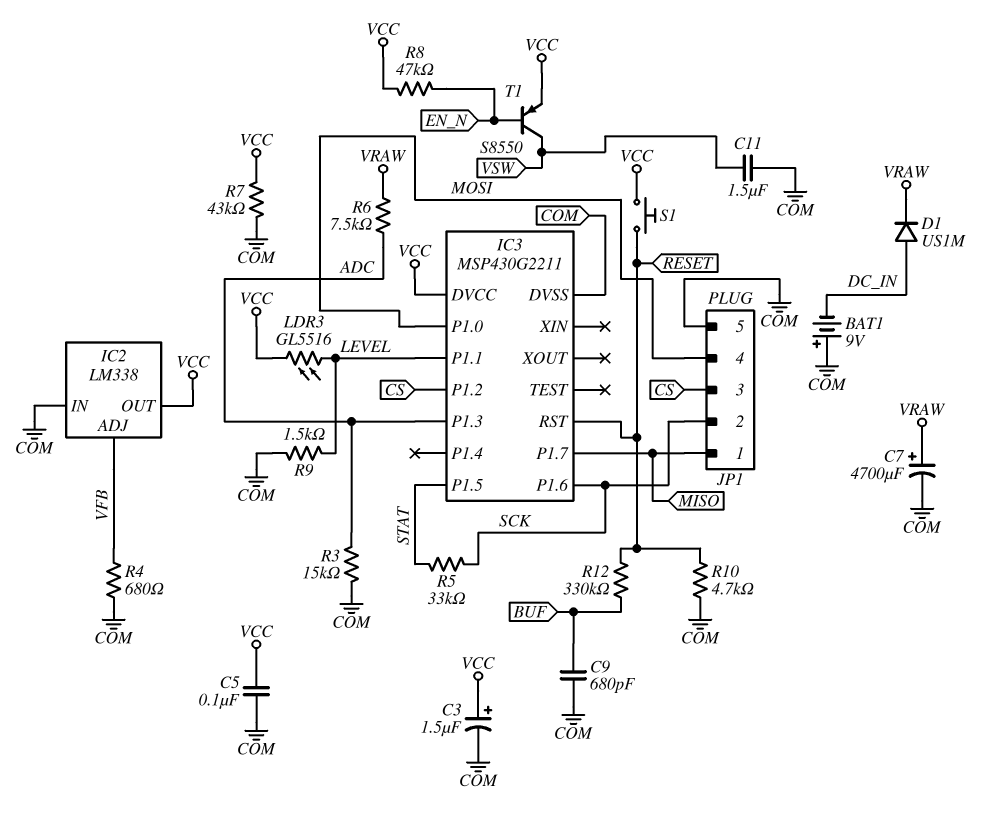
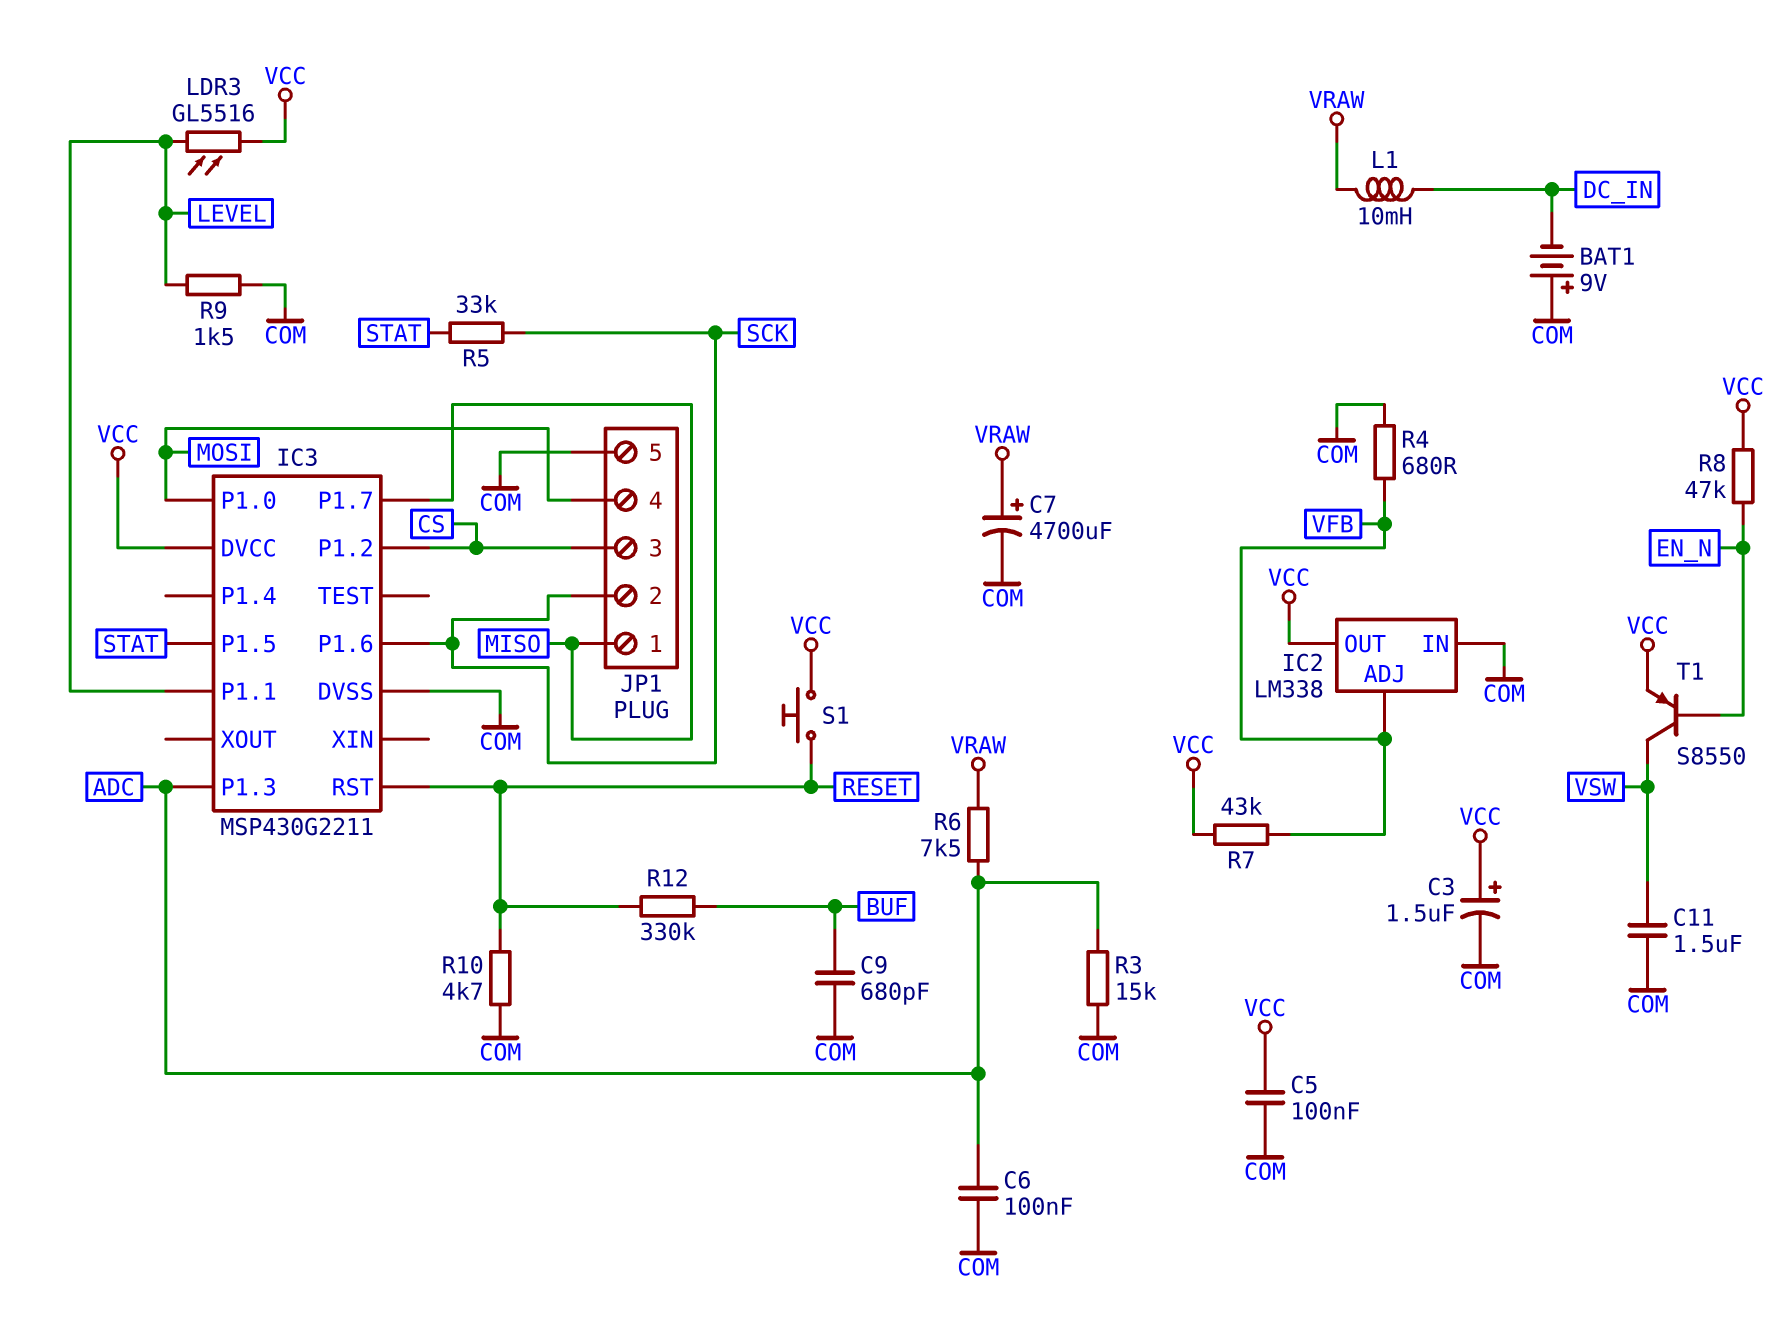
C6: none -> 100nF (ADC, COM)
D1: diode US1M (A DC_IN, K VRAW) -> none
L1: none -> 10mH (DC_IN, VRAW)
R7: 43k (COM, VCC) -> 43k (VCC, VFB)

